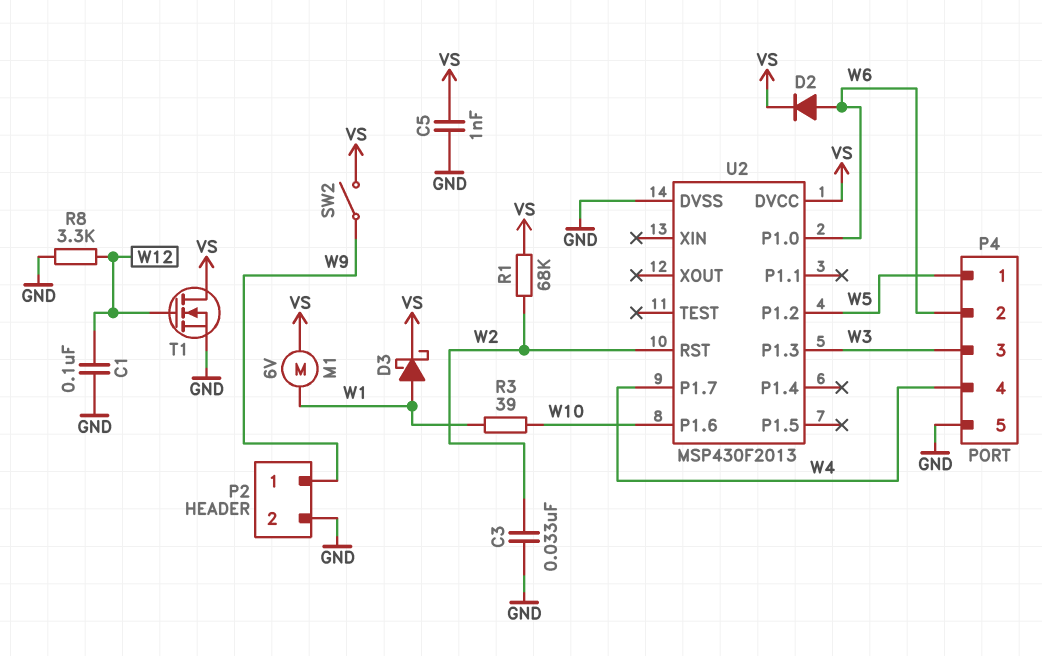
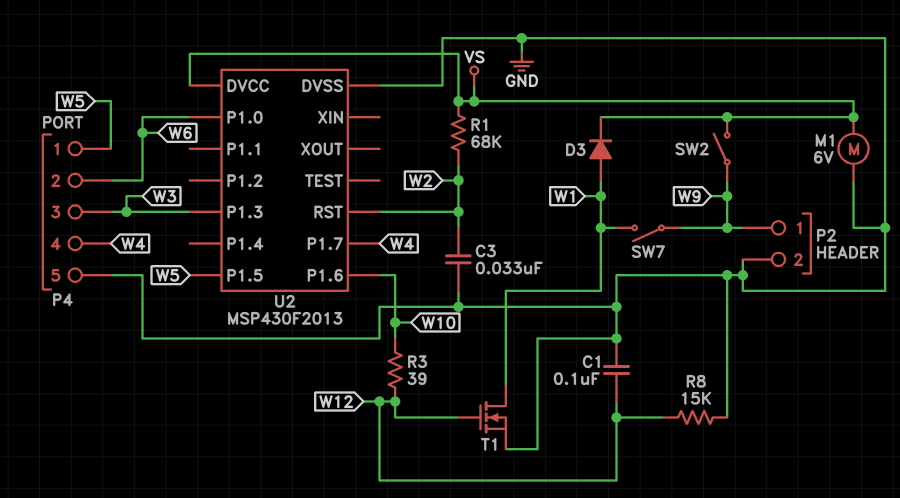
C5: 1nF (GND, VS) -> none
D2: diode (A W6, K VS) -> none
D3: schottky (A W1, K VS) -> diode (A W1, K VS)
M1: motor 6V (VS, W1) -> motor 6V (GND, VS)
R3: 39 (W1, W10) -> 39 (W10, W12)
R8: 3.3k (GND, W12) -> 15k (GND, W12)
SW7: none -> switch (W1, W9)
T1: NMOS (G W12, D VS, S GND) -> NMOS (G W12, D W1, S GND)
U2 pin P1.2: W5 -> none
U2 pin P1.5: none -> W5

